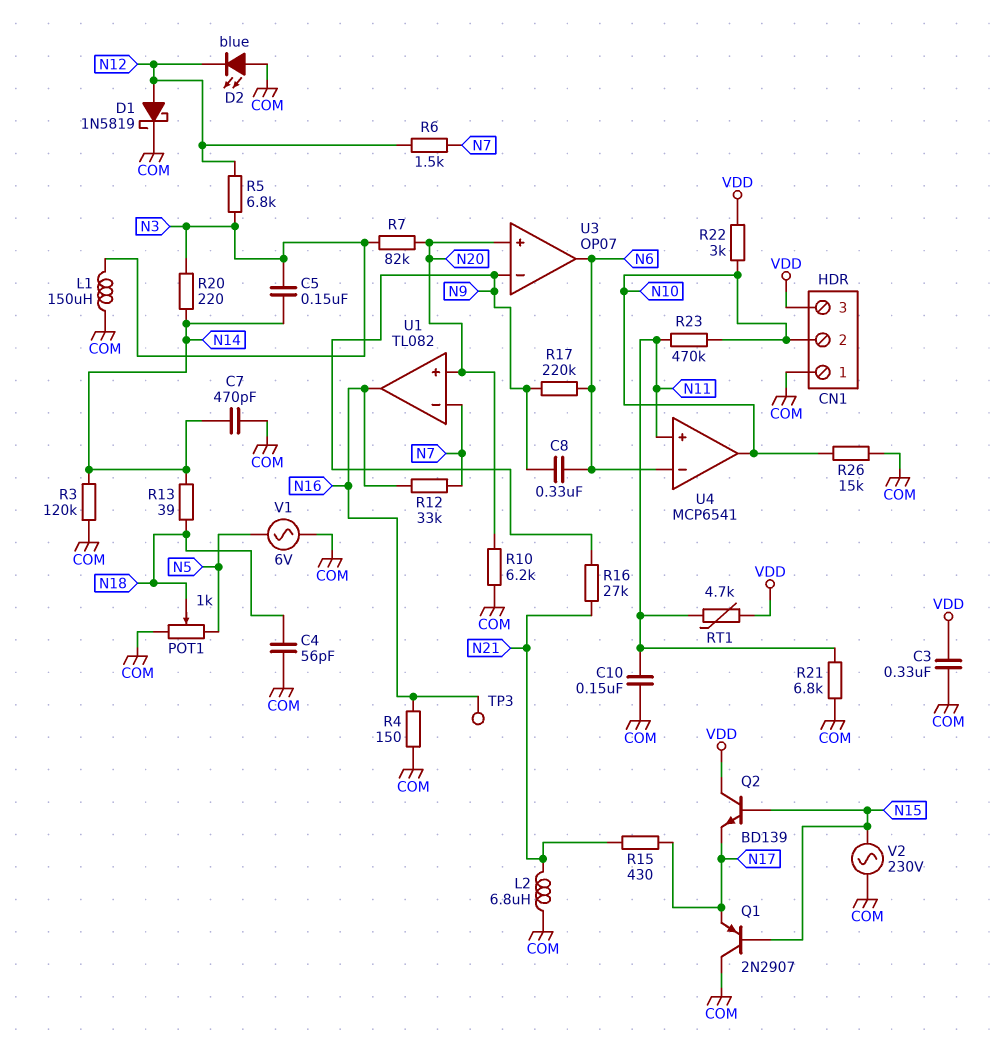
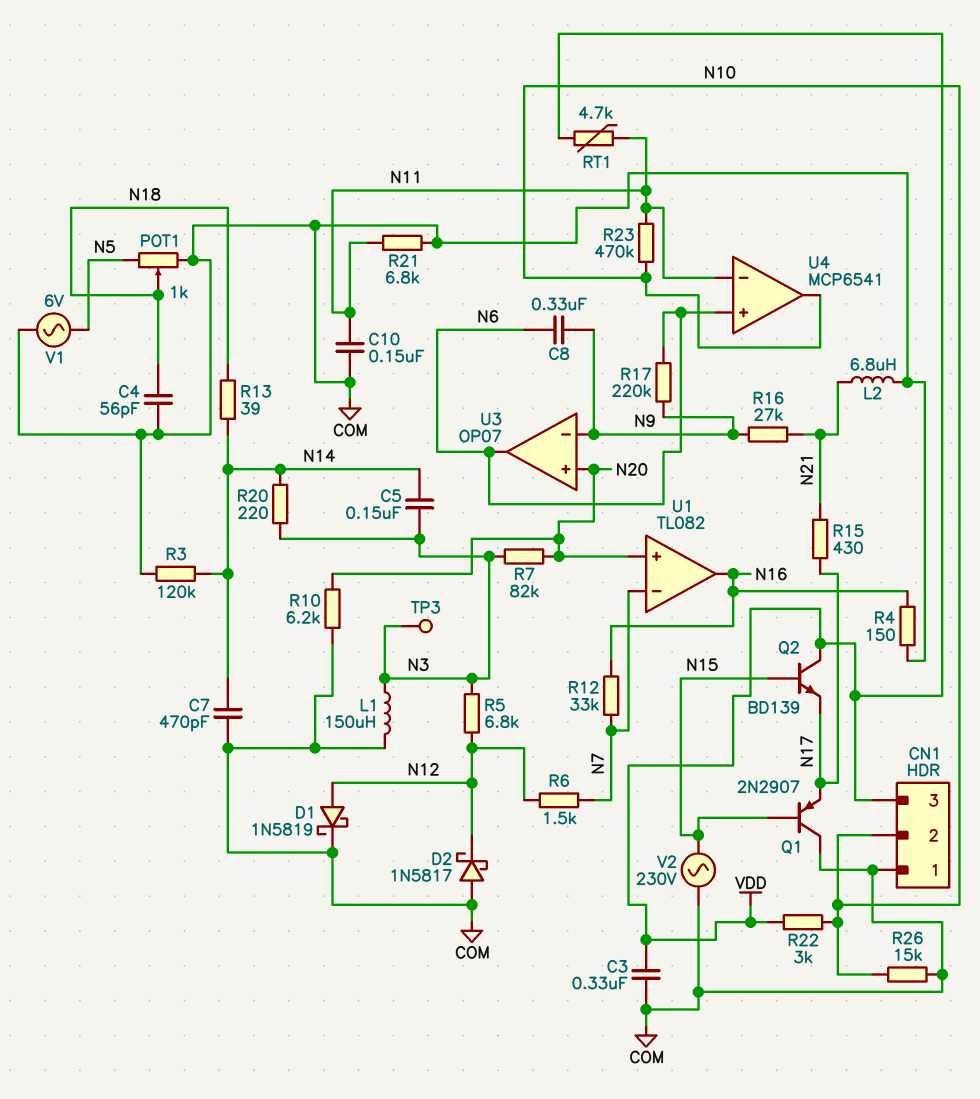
D2: LED blue (A COM, K N12) -> schottky 1N5817 (A COM, K N12)
TP3: test point (N16) -> test point (N3)
U4 pin in+: N11 -> N6
U4 pin in-: N6 -> N11

